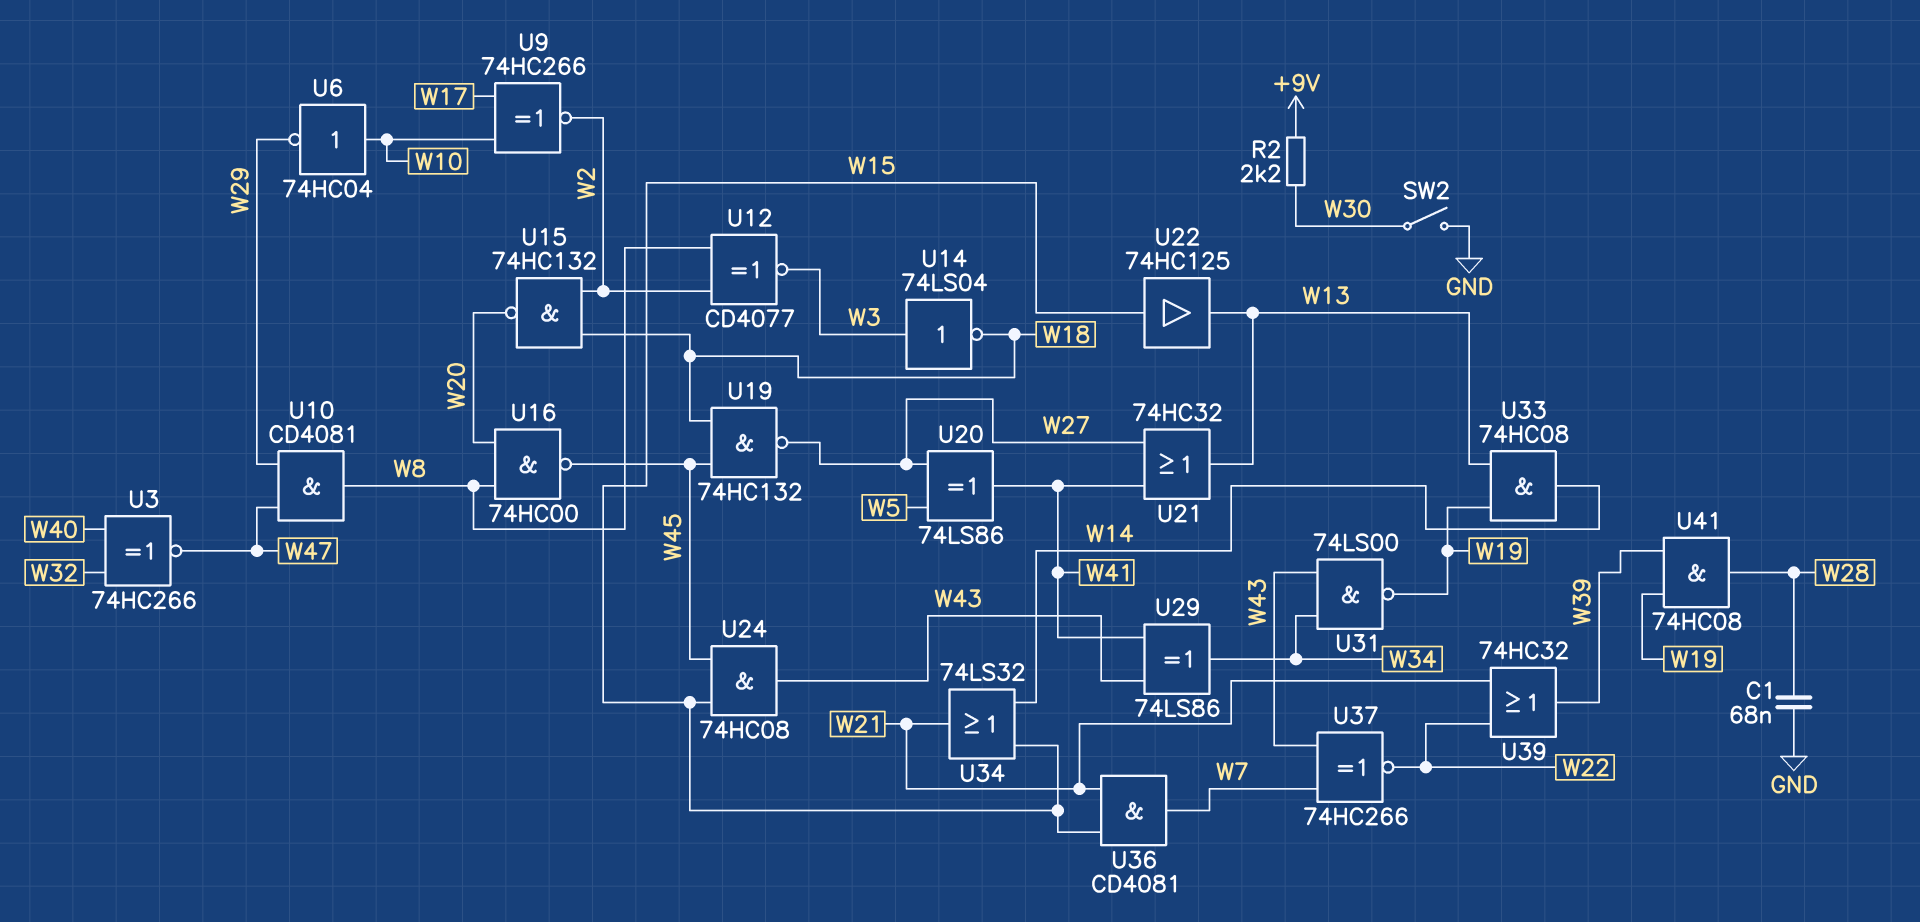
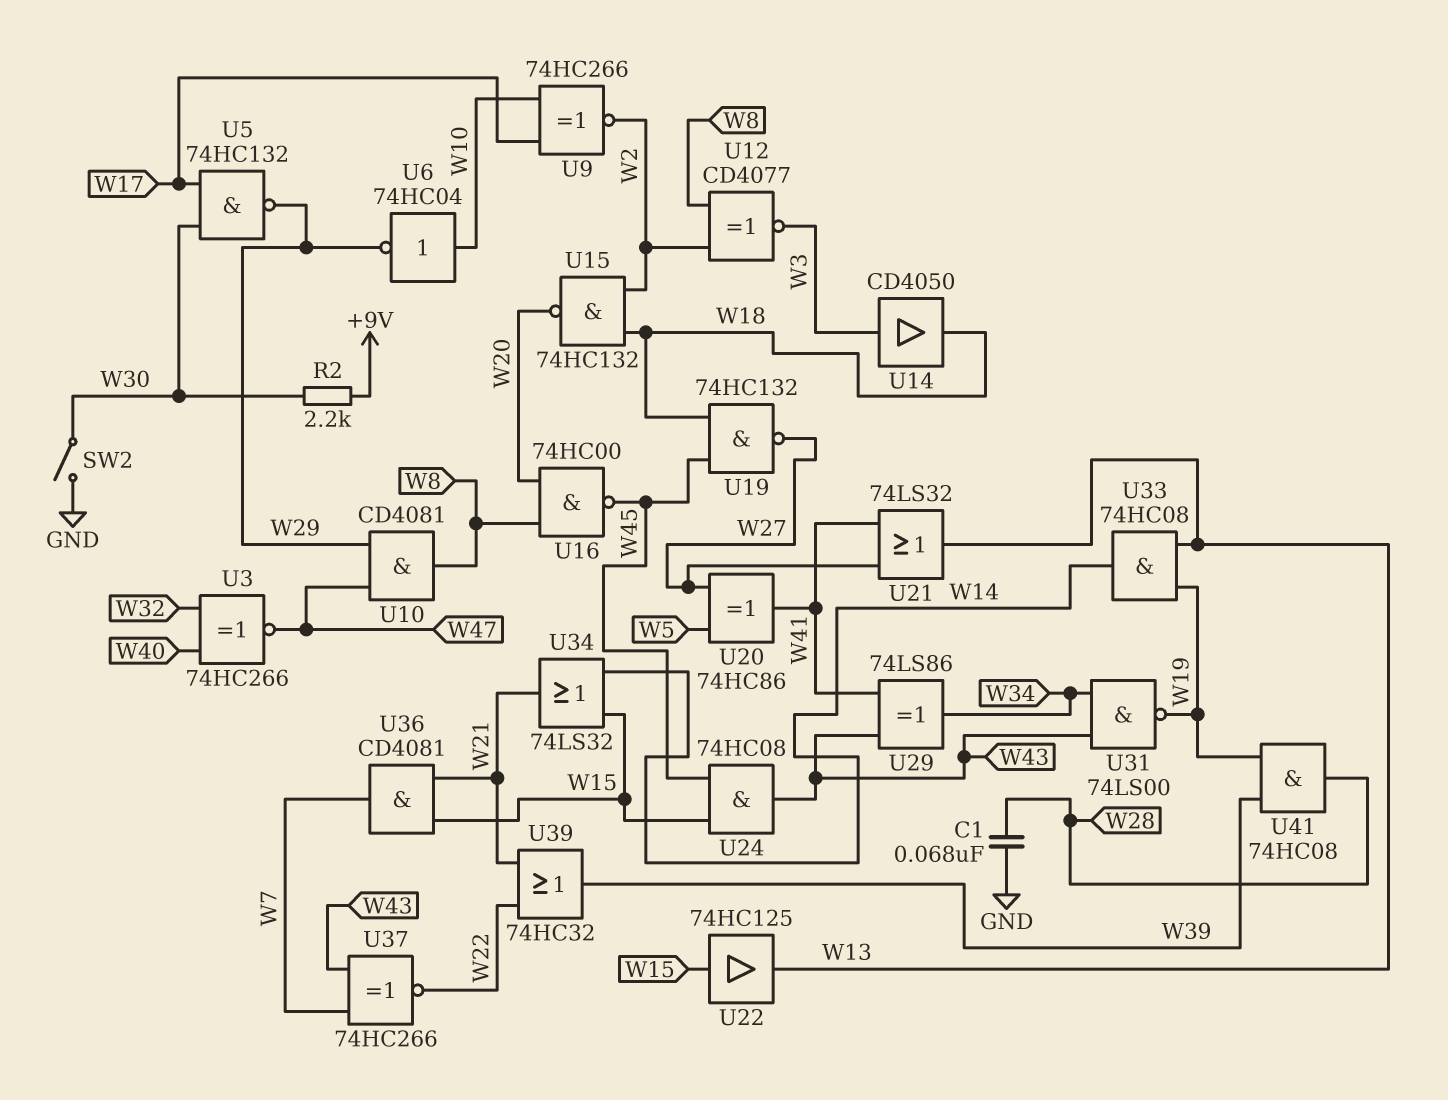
U5: none -> NAND 74HC132 (in W17, in W30, out W29)
U14: NOT 74LS04 (in W3, out W18) -> buffer CD4050 (in W3, out W18)
U20: XOR 74LS86 (in W5, in W27, out W41) -> XOR 74HC86 (in W5, in W27, out W41)
U21: OR 74HC32 (in W27, in W41, out W13) -> OR 74LS32 (in W27, in W41, out W13)

